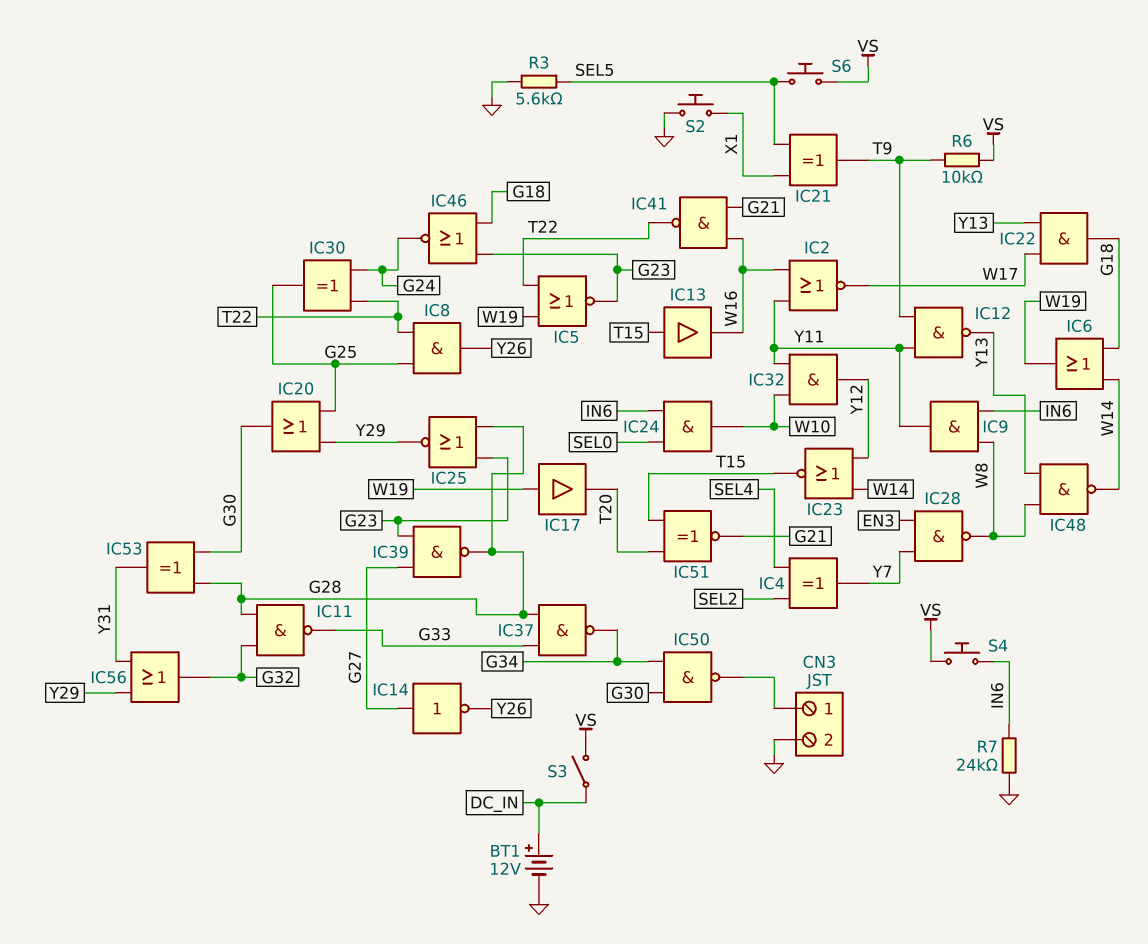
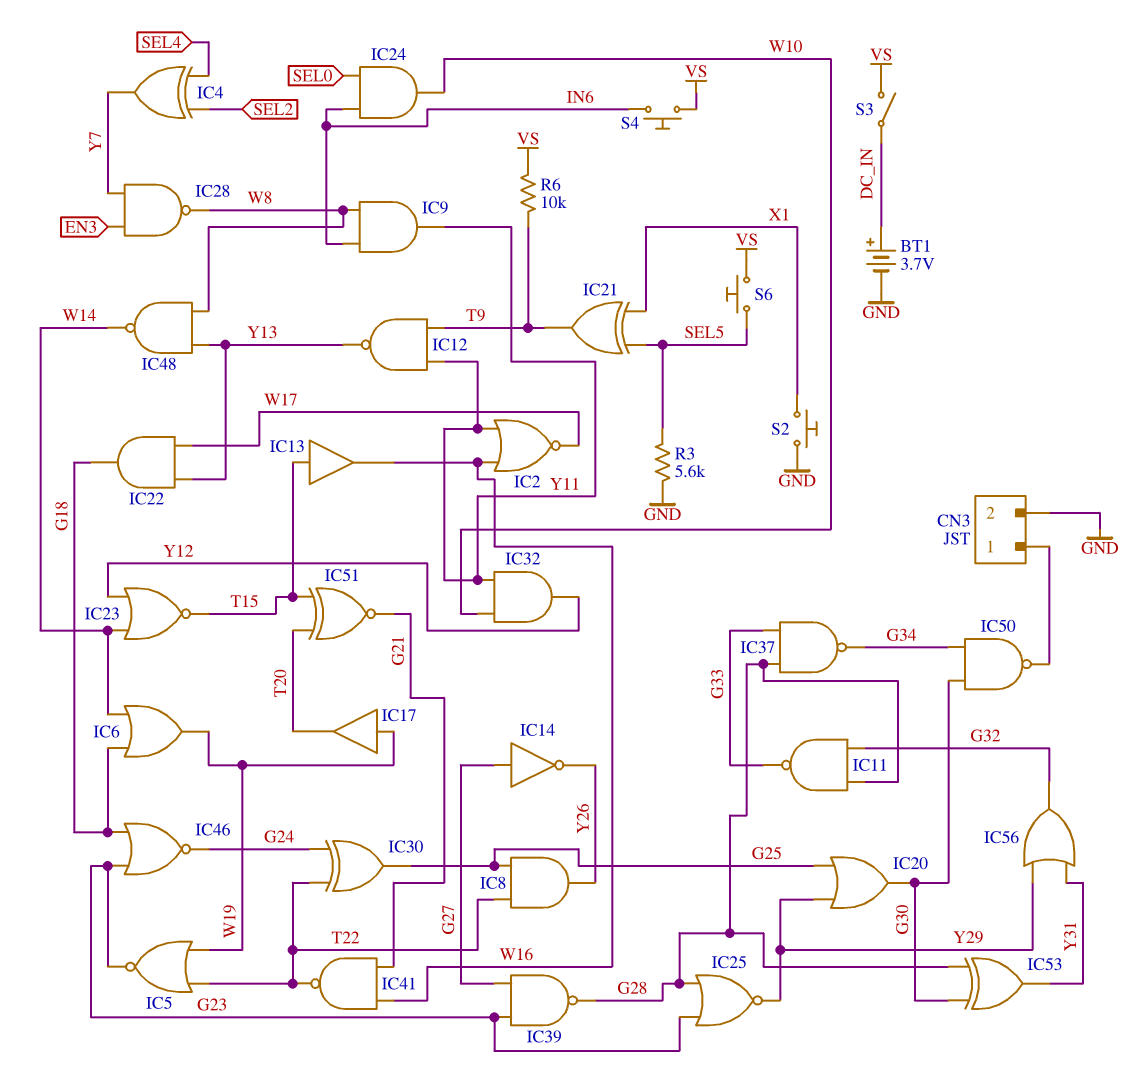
BT1: 12V (plus DC_IN, minus GND) -> 3.7V (plus DC_IN, minus GND)
R7: 24k (GND, IN6) -> none

